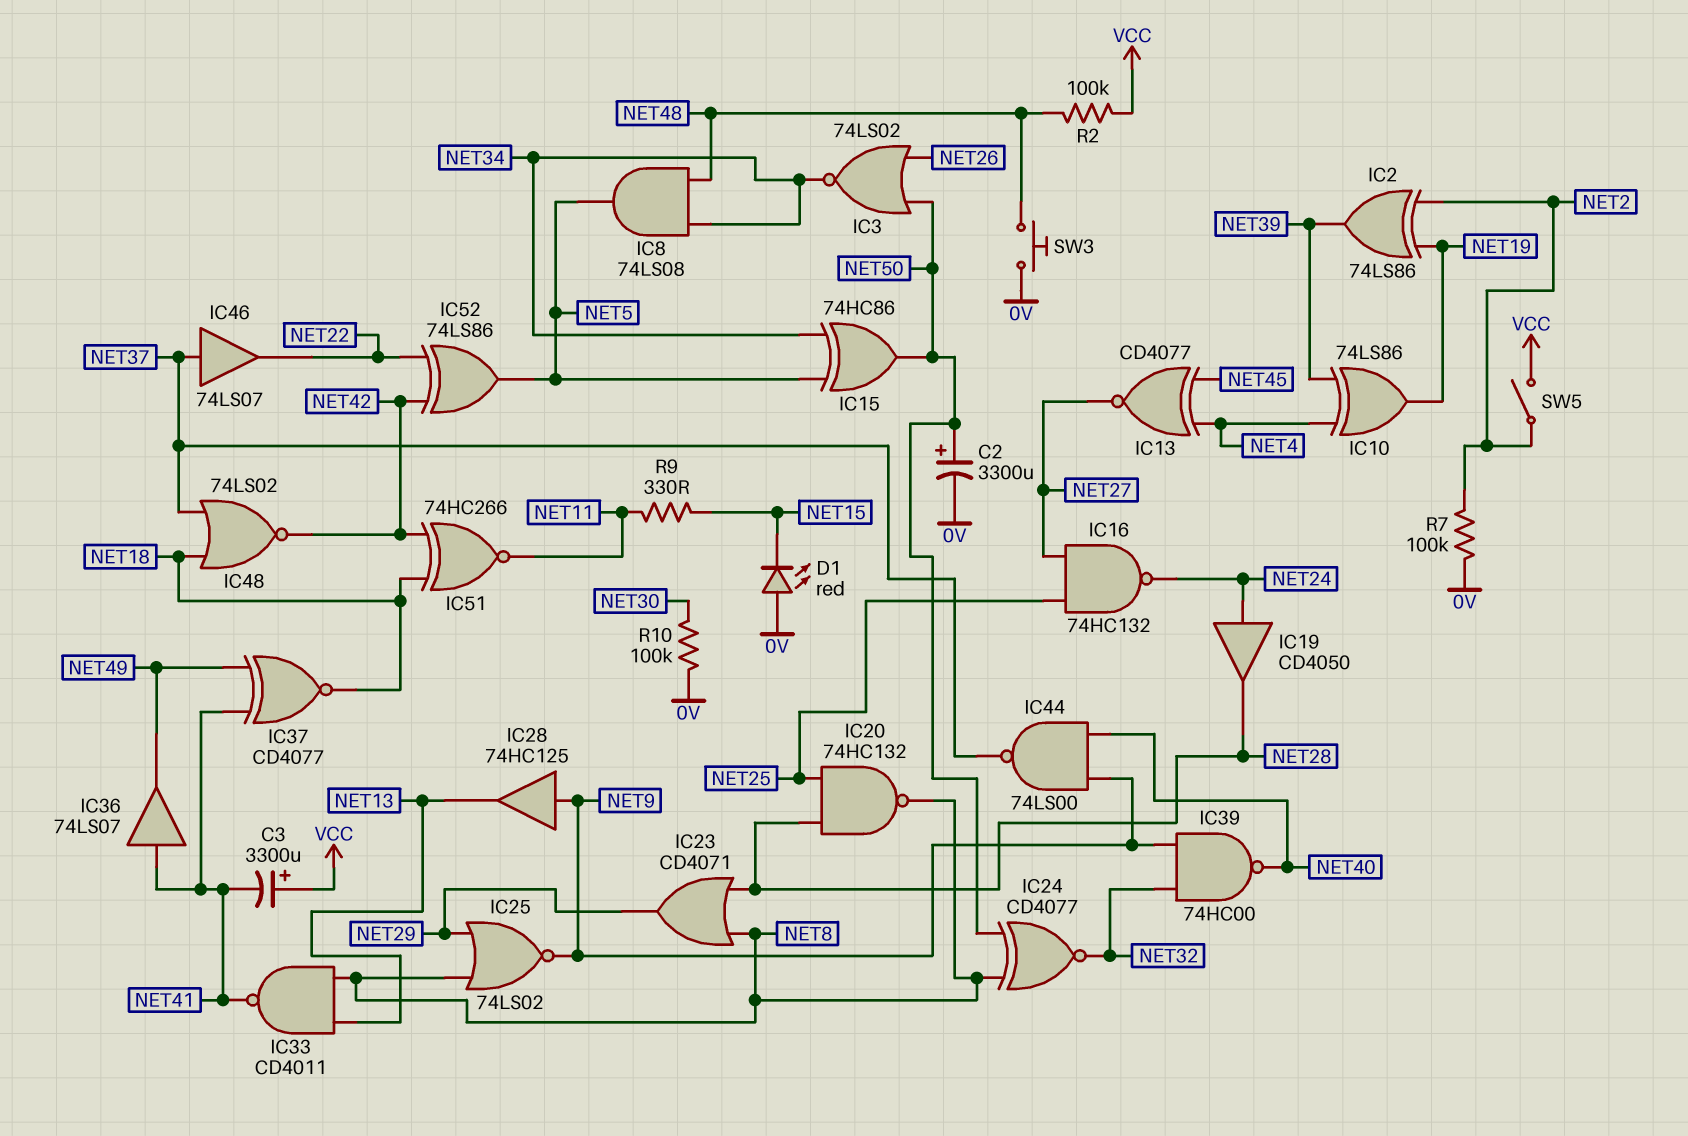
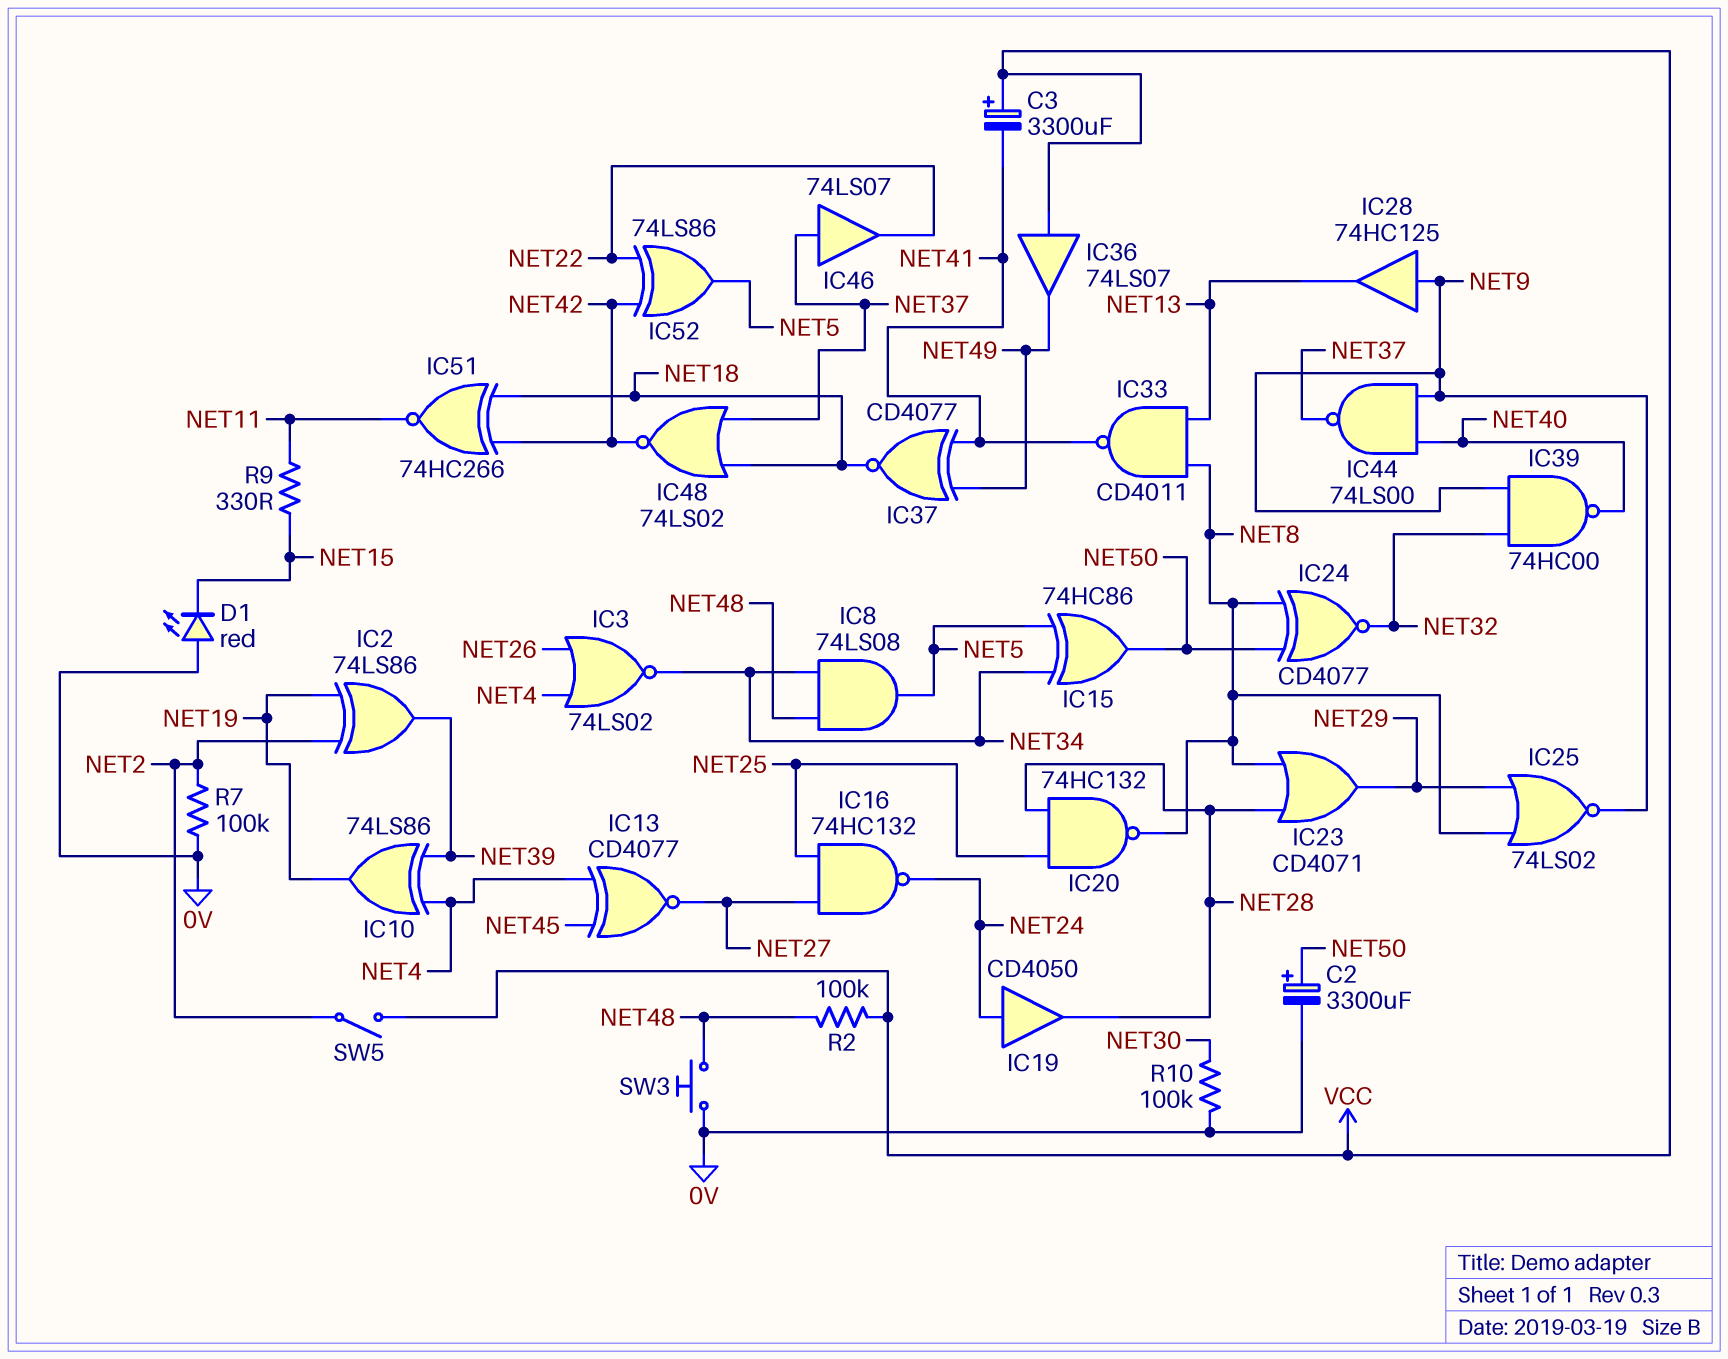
IC3: NOR 74LS02 (in NET26, in NET50, out NET34) -> NOR 74LS02 (in NET4, in NET26, out NET34)
IC36: buffer 74LS07 (in NET41, out NET49) -> buffer 74LS07 (in VCC, out NET49)

